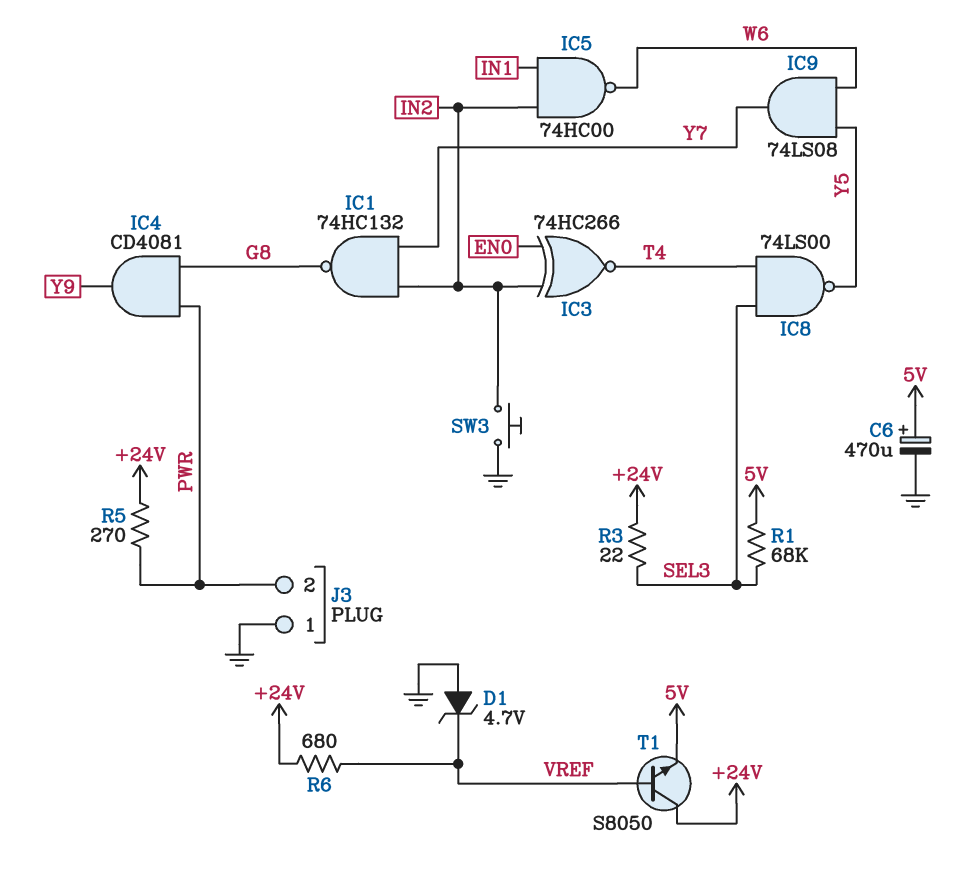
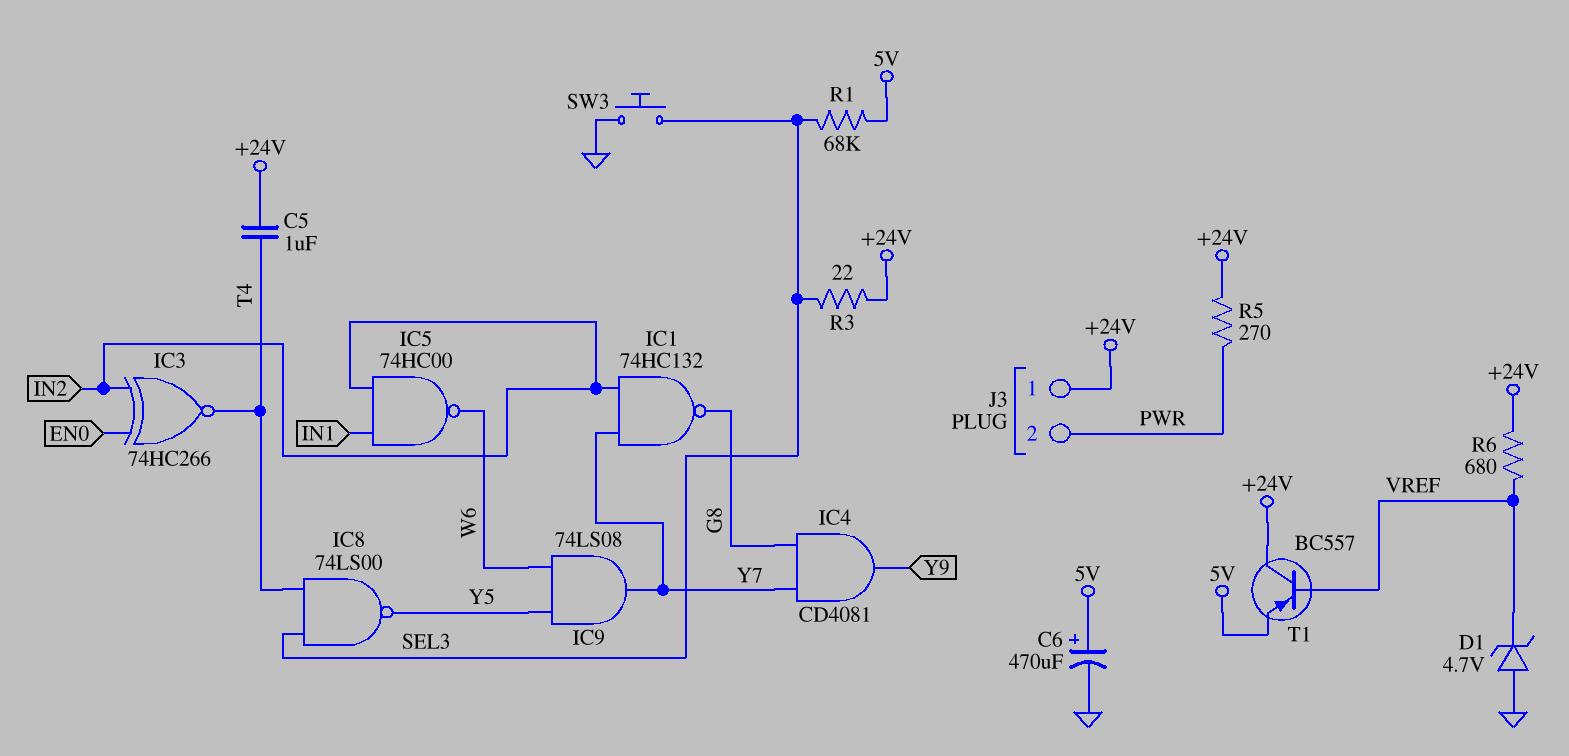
C5: none -> 1uF (+24V, T4)
IC4: AND CD4081 (in G8, in PWR, out Y9) -> AND CD4081 (in G8, in Y7, out Y9)
J3 pin 1: GND -> +24V
SW3: button (GND, IN2) -> button (GND, SEL3)
T1: NPN S8050 (B VREF, C +24V, E 5V) -> PNP BC557 (B VREF, C +24V, E 5V)

